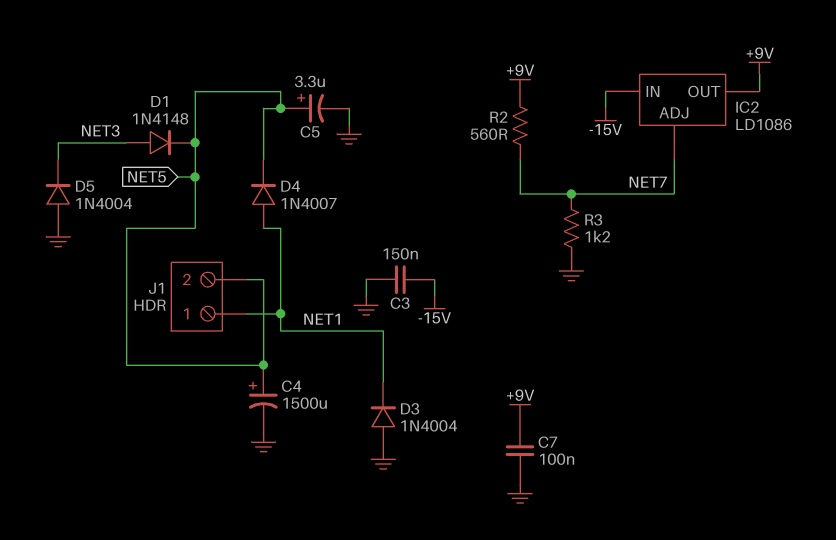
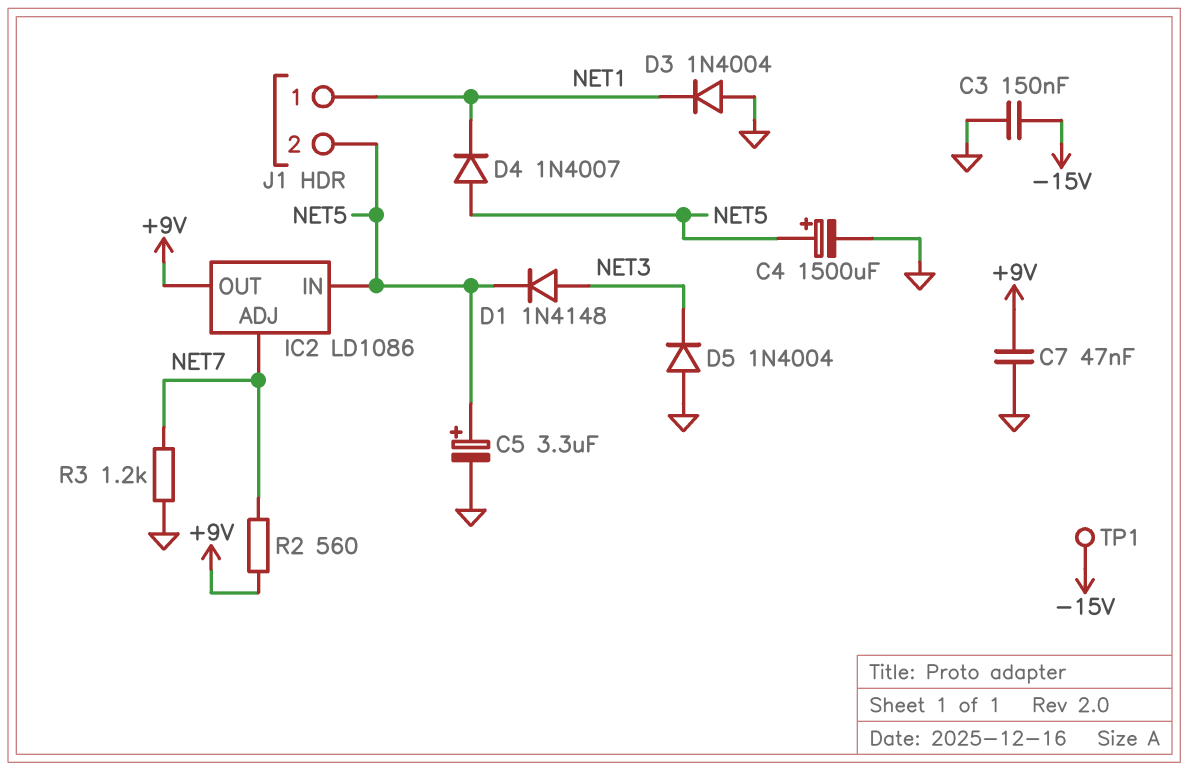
C7: 100nF (+9V, GND) -> 47nF (+9V, GND)
D4: diode 1N4007 (A NET1, K NET5) -> diode 1N4007 (A NET5, K NET1)
IC2 pin IN: -15V -> NET5
TP1: none -> test point (-15V)

